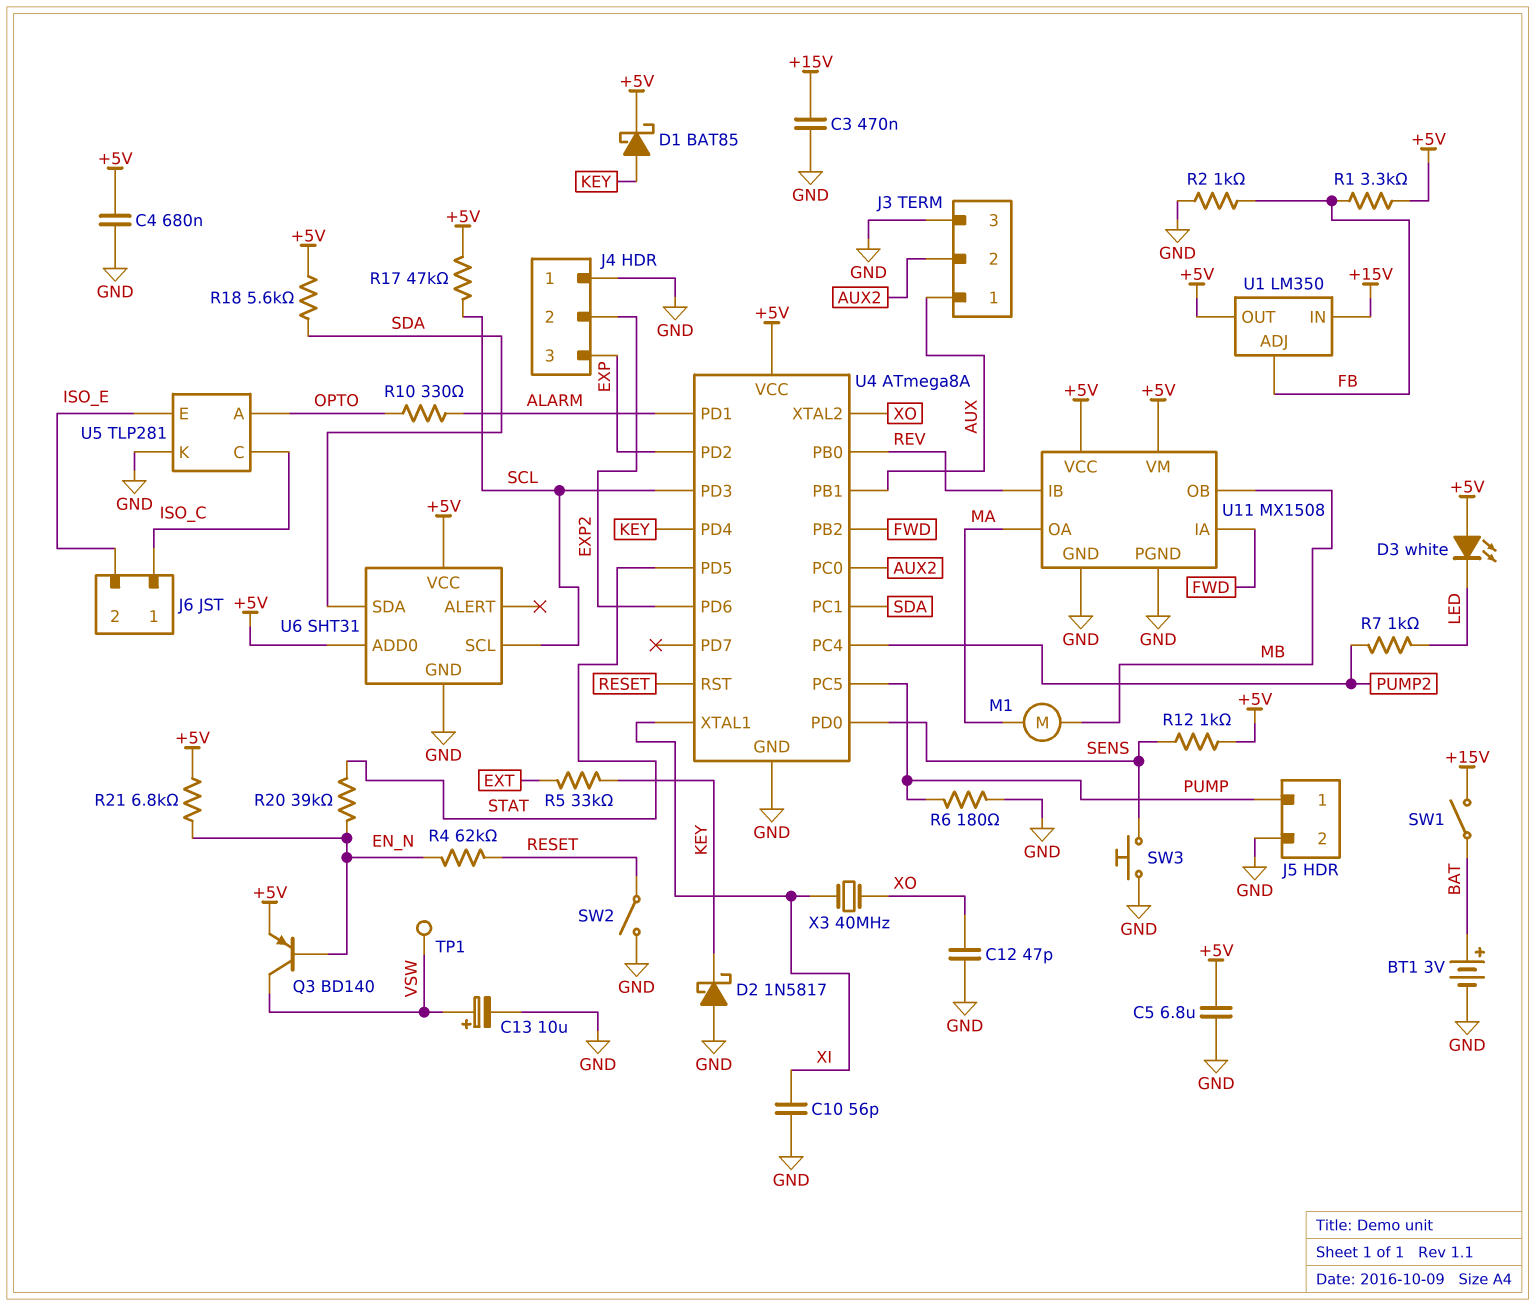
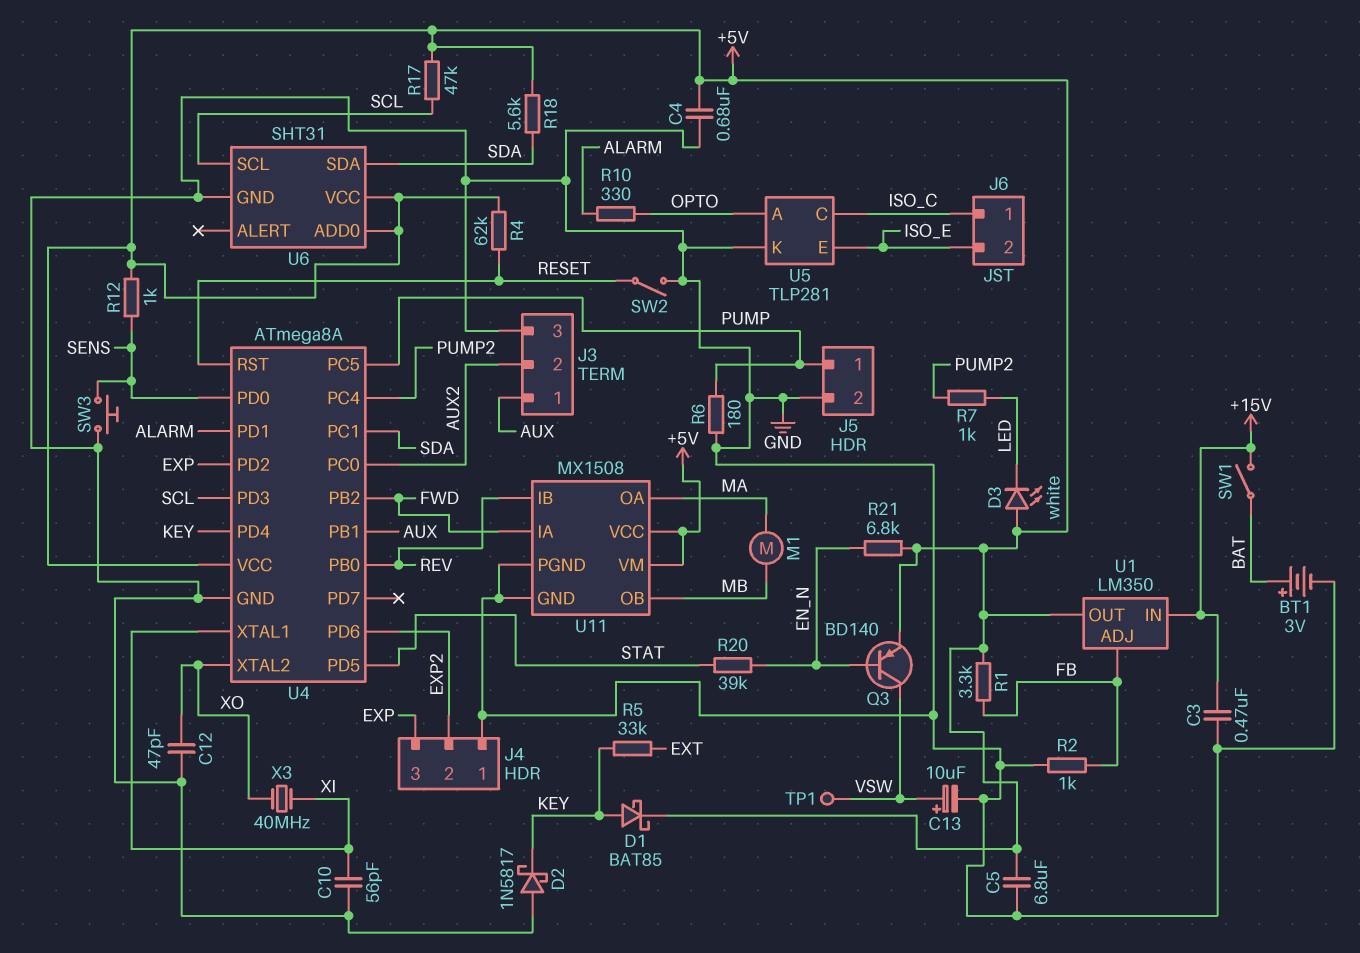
R4: 62k (EN_N, RESET) -> 62k (+5V, RESET)

